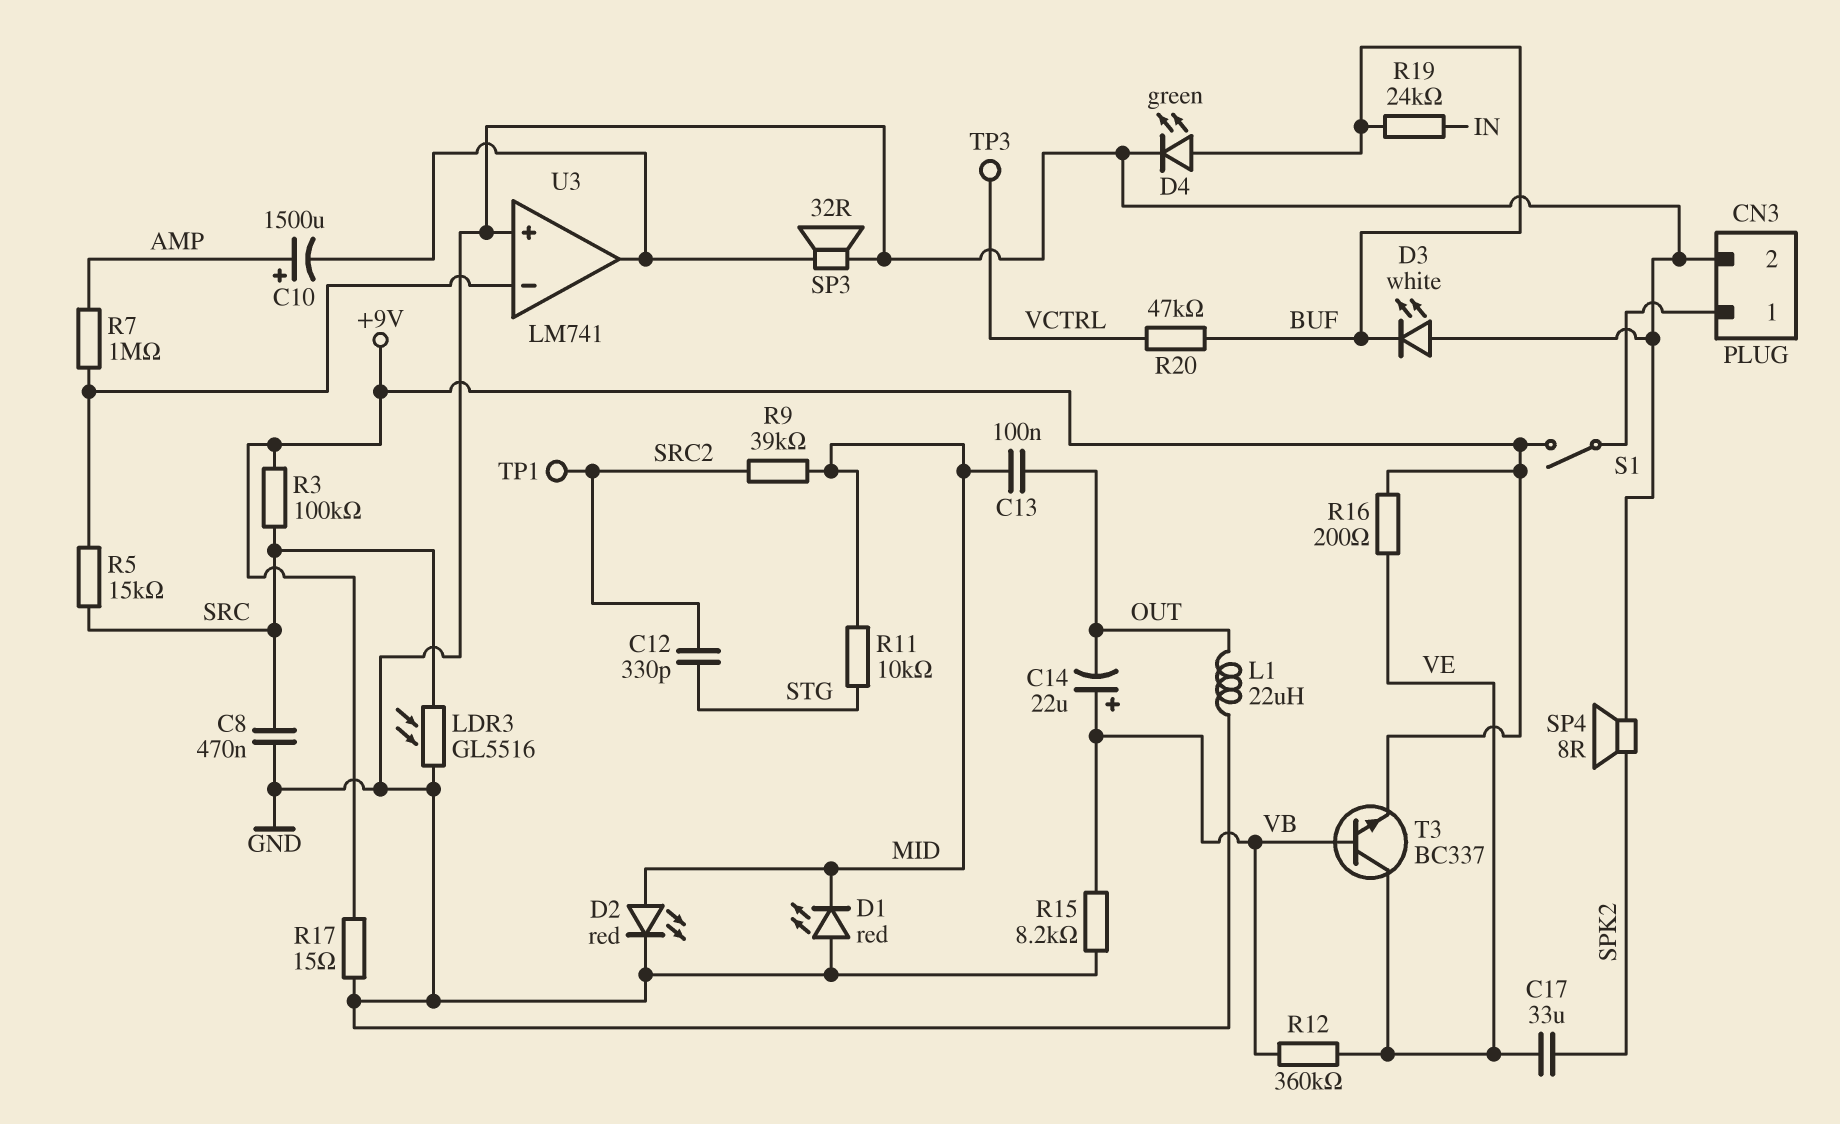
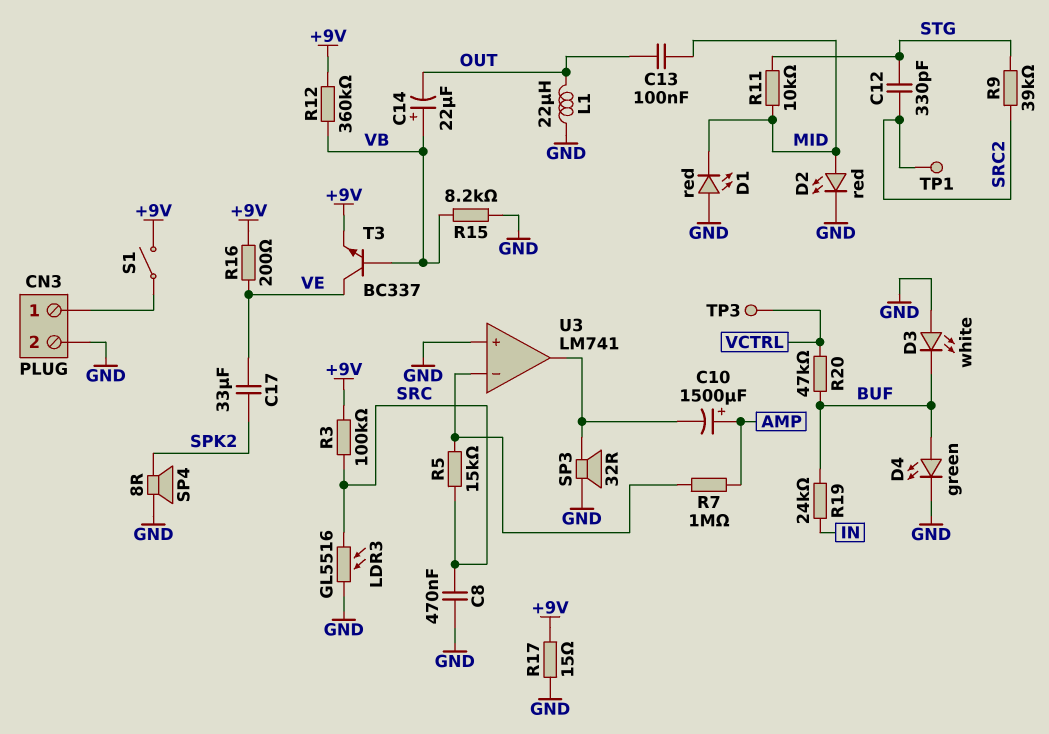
R9: 39k (MID, SRC2) -> 39k (SRC2, STG)
R12: 360k (VB, VE) -> 360k (+9V, VB)

